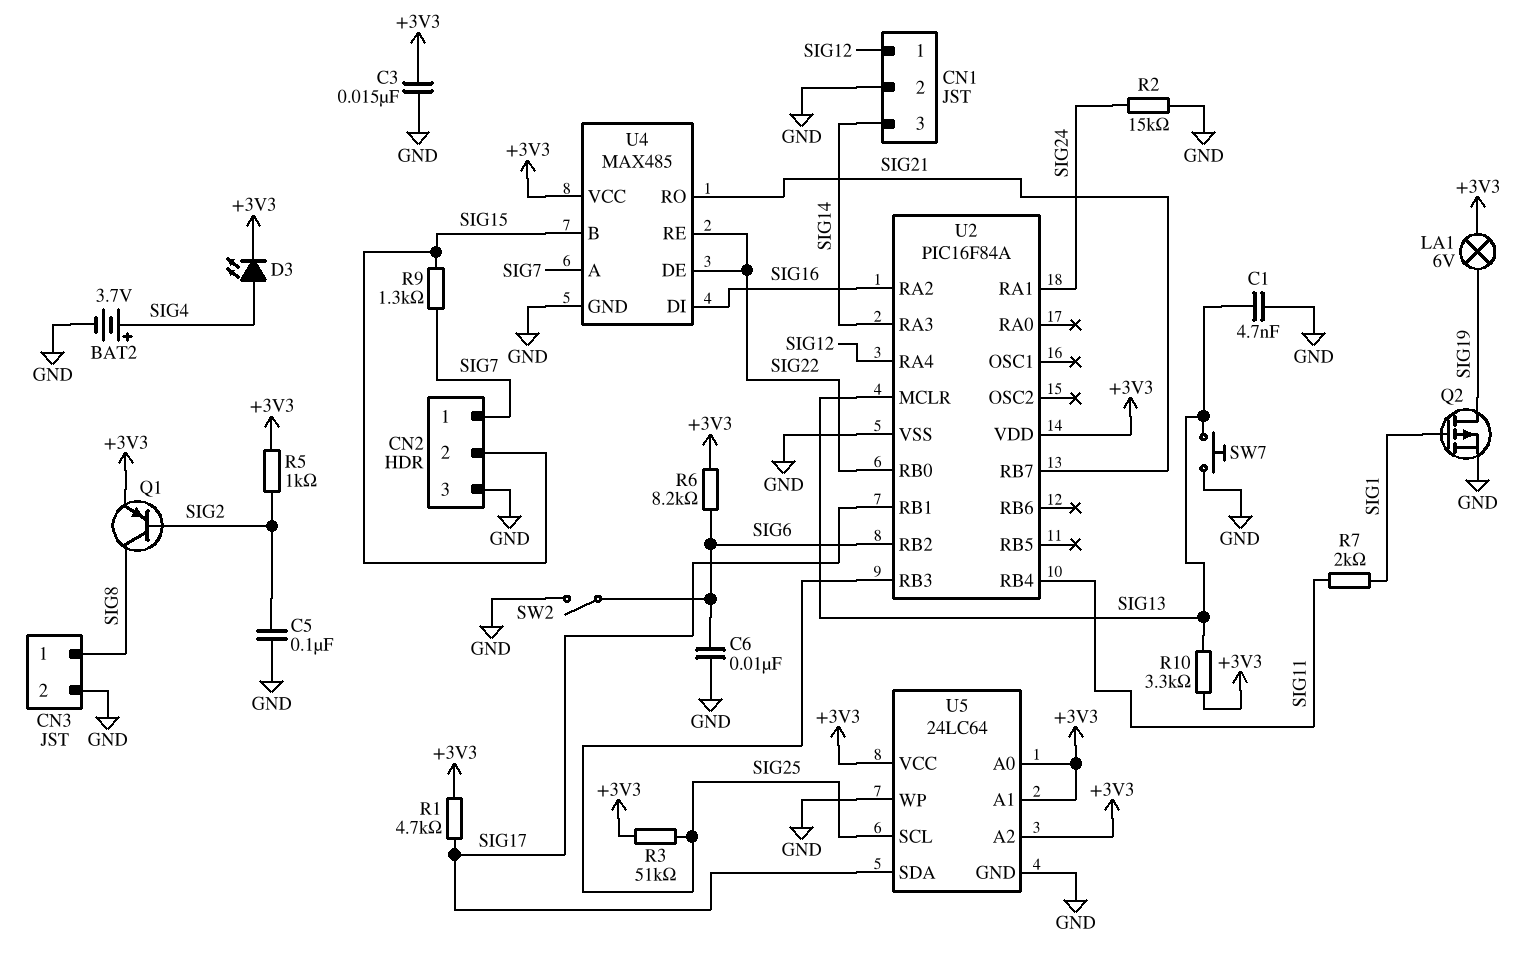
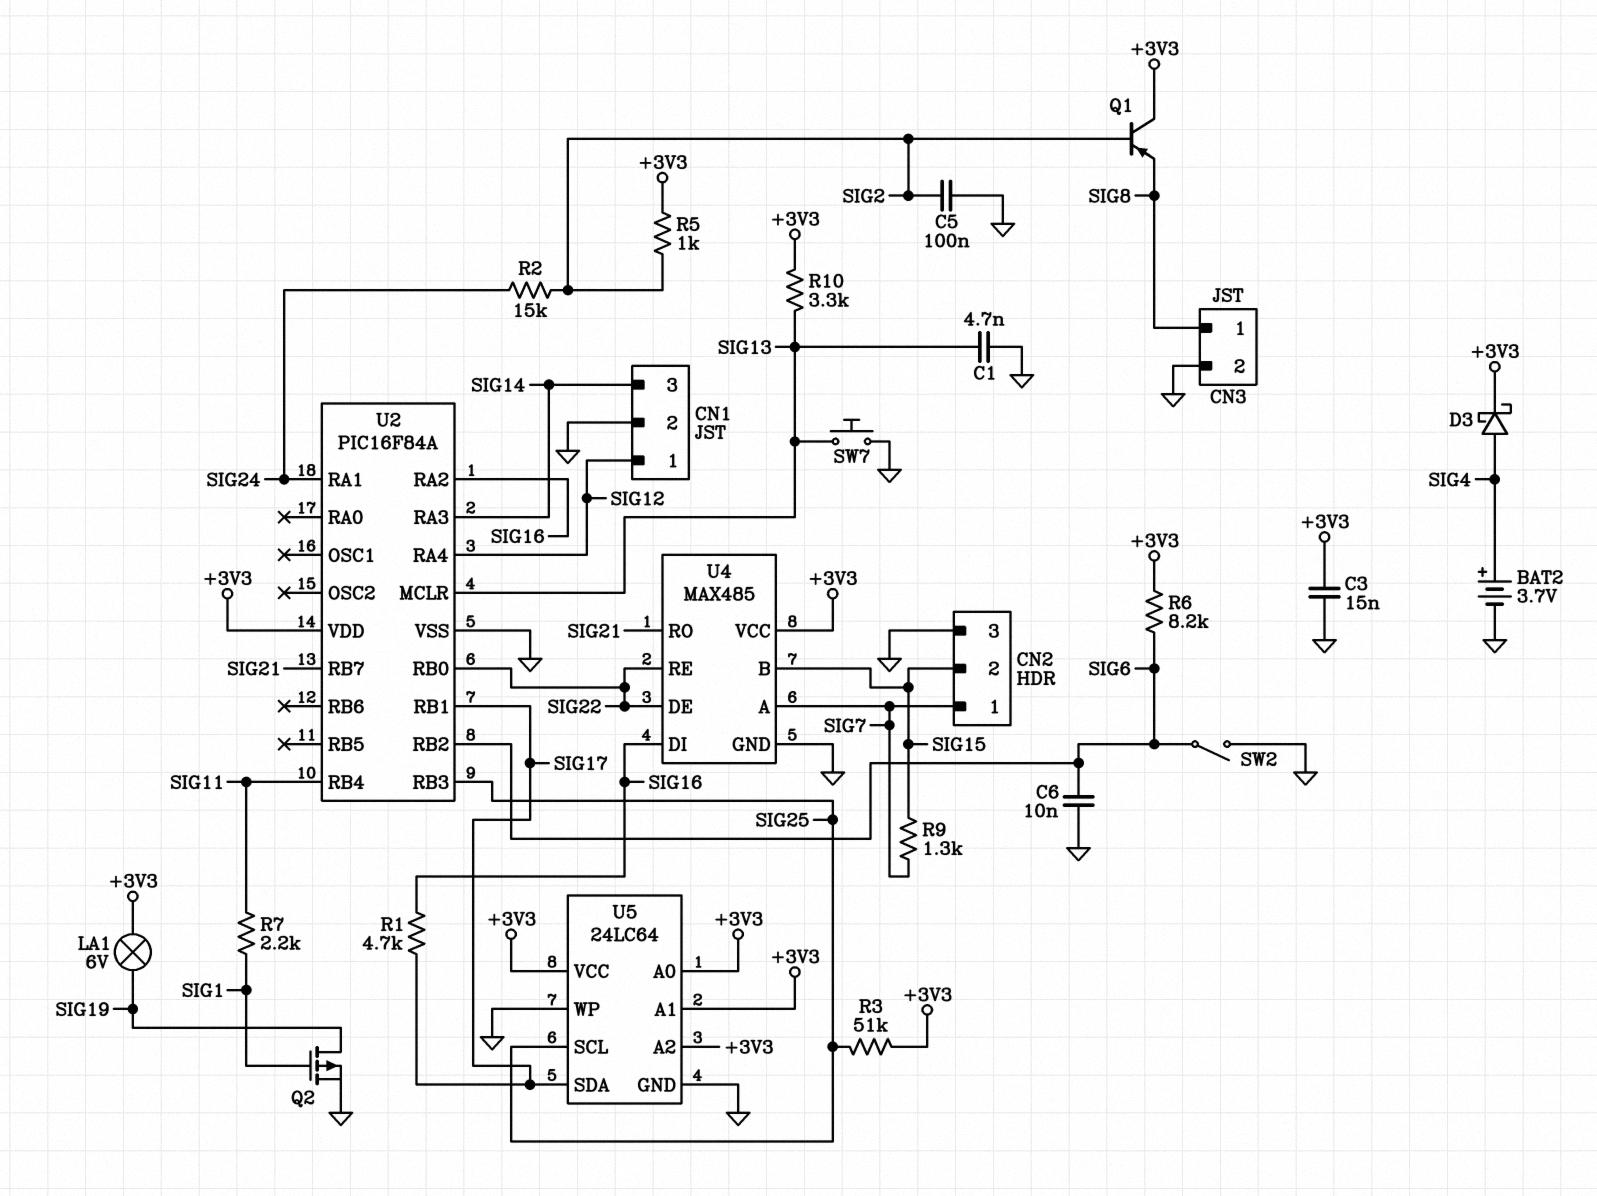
D3: LED (A SIG4, K +3V3) -> schottky (A SIG4, K +3V3)
Q1: PNP (B SIG2, C SIG8, E +3V3) -> PNP (B SIG2, C +3V3, E SIG8)
R1: 4.7k (+3V3, SIG17) -> 4.7k (SIG16, SIG17)
R2: 15k (GND, SIG24) -> 15k (SIG2, SIG24)
R7: 2k (SIG1, SIG11) -> 2.2k (SIG1, SIG11)

